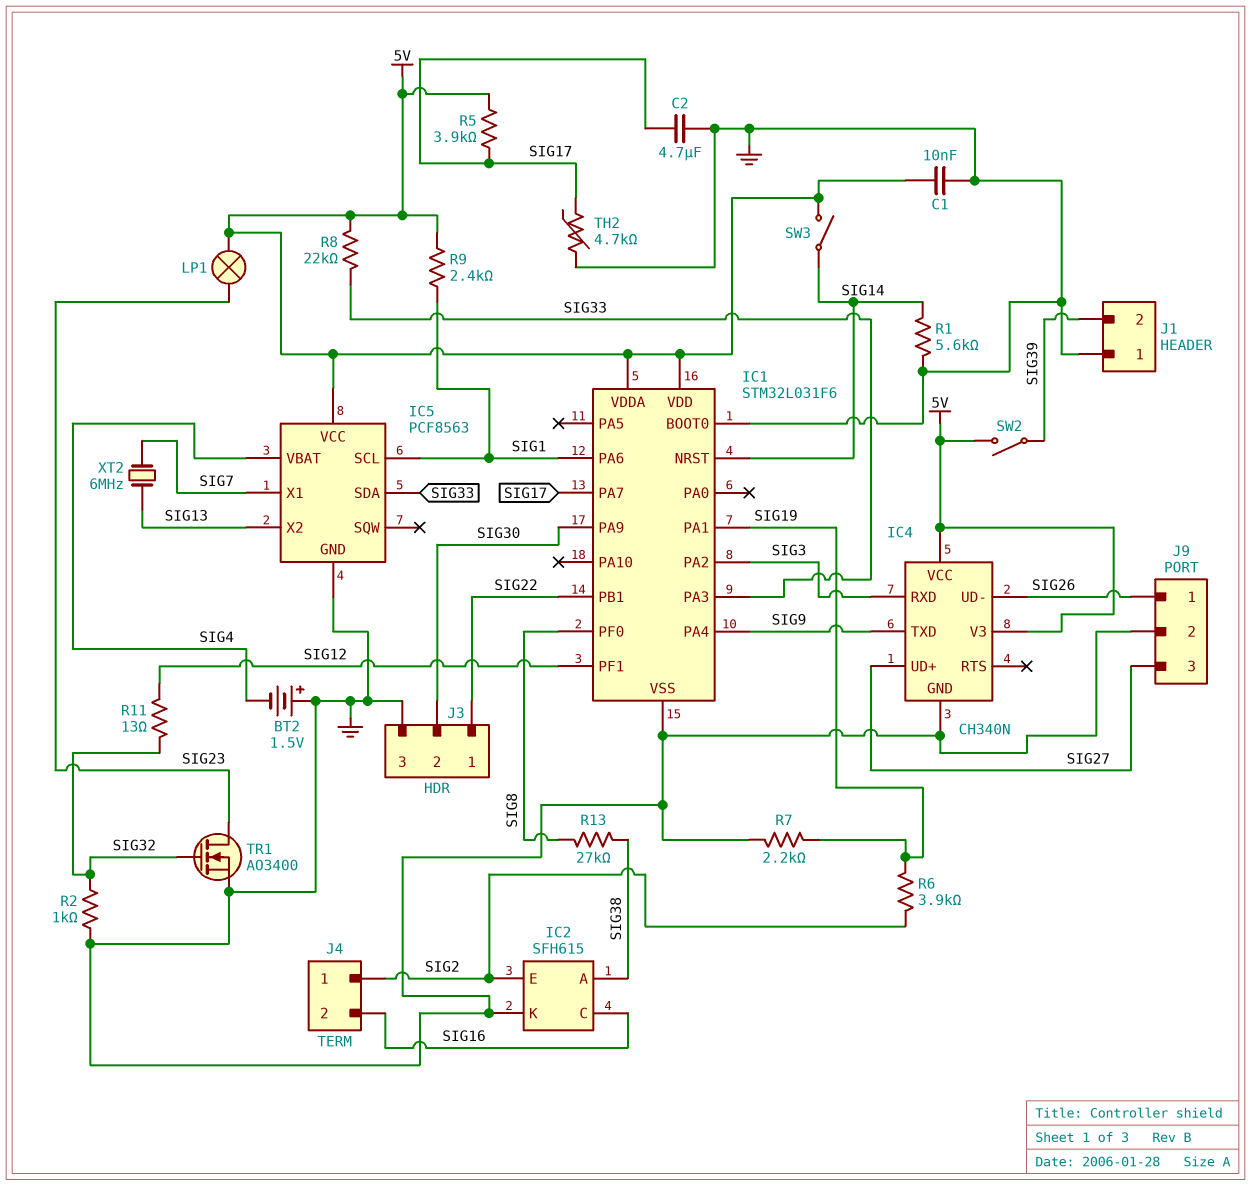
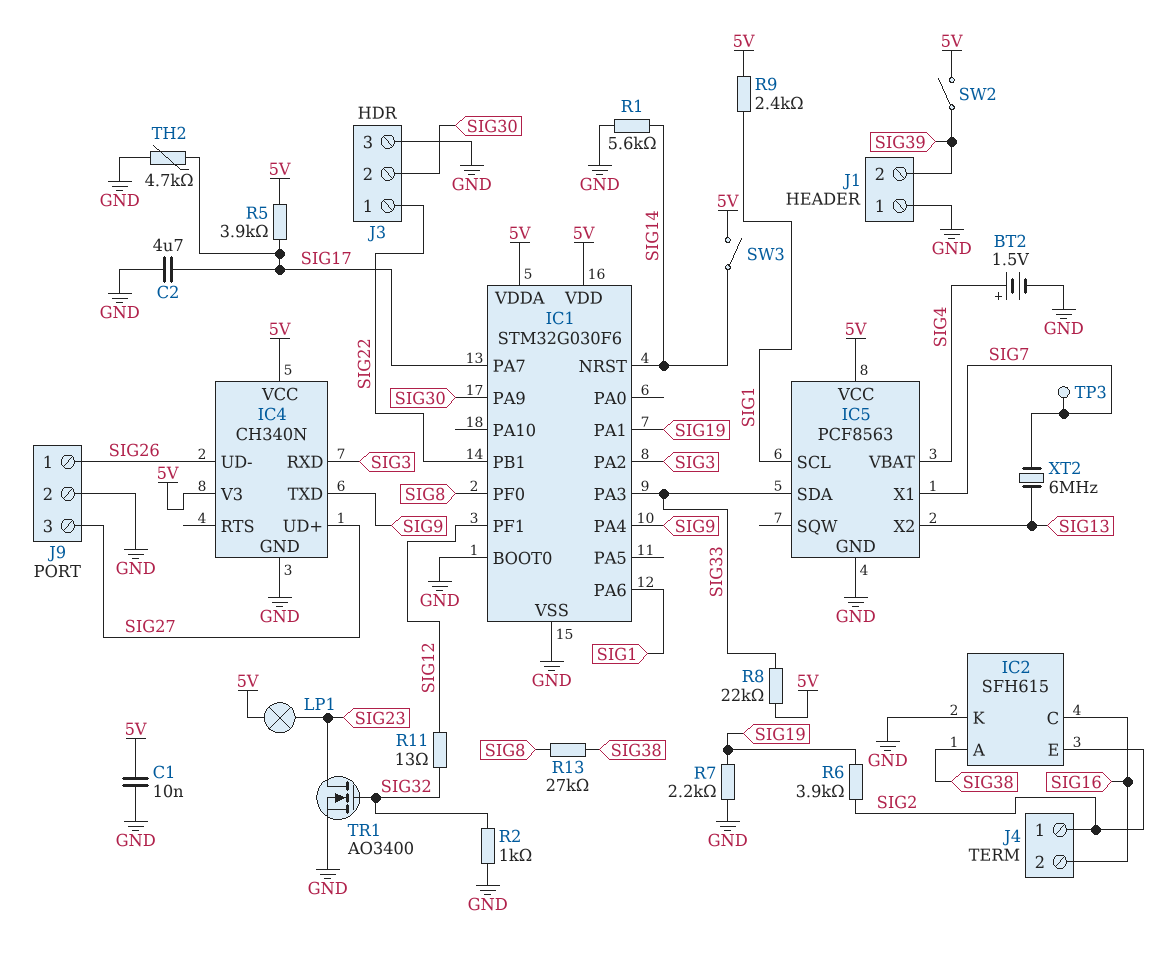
BT2: 1.5V (plus GND, minus SIG4) -> 1.5V (plus SIG4, minus GND)
IC1: STM32L031F6 -> STM32G030F6
TP3: none -> test point (SIG7)

